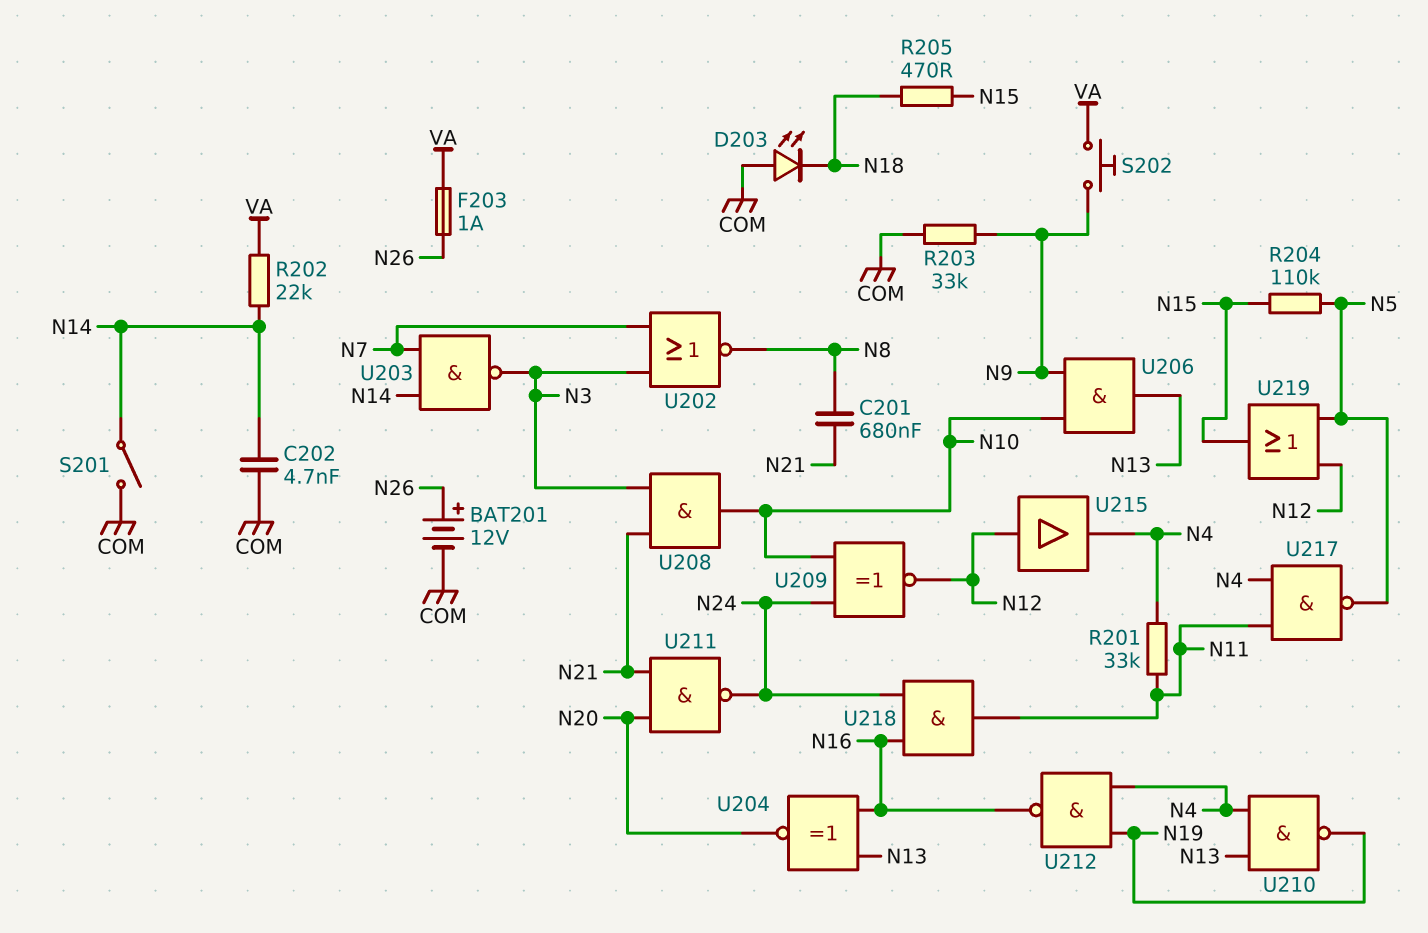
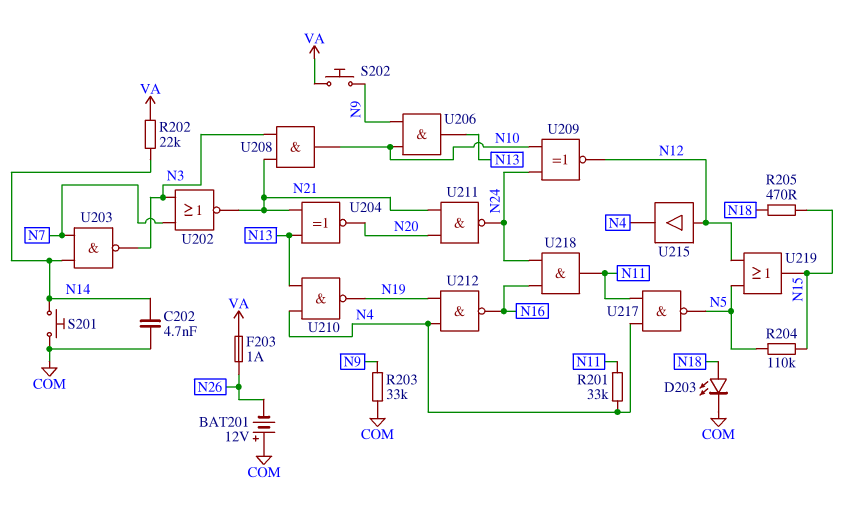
BAT201: 12V (plus N26, minus COM) -> 12V (plus COM, minus N26)
C201: 680nF (N8, N21) -> none
D203: LED (A COM, K N18) -> LED (A N18, K COM)
S201: switch (COM, N14) -> button (COM, N14)
U202: NOR (in N3, in N7, out N8) -> NOR (in N3, in N7, out N21)
U204: XNOR (in N13, in N16, out N20) -> XNOR (in N13, in N21, out N20)

